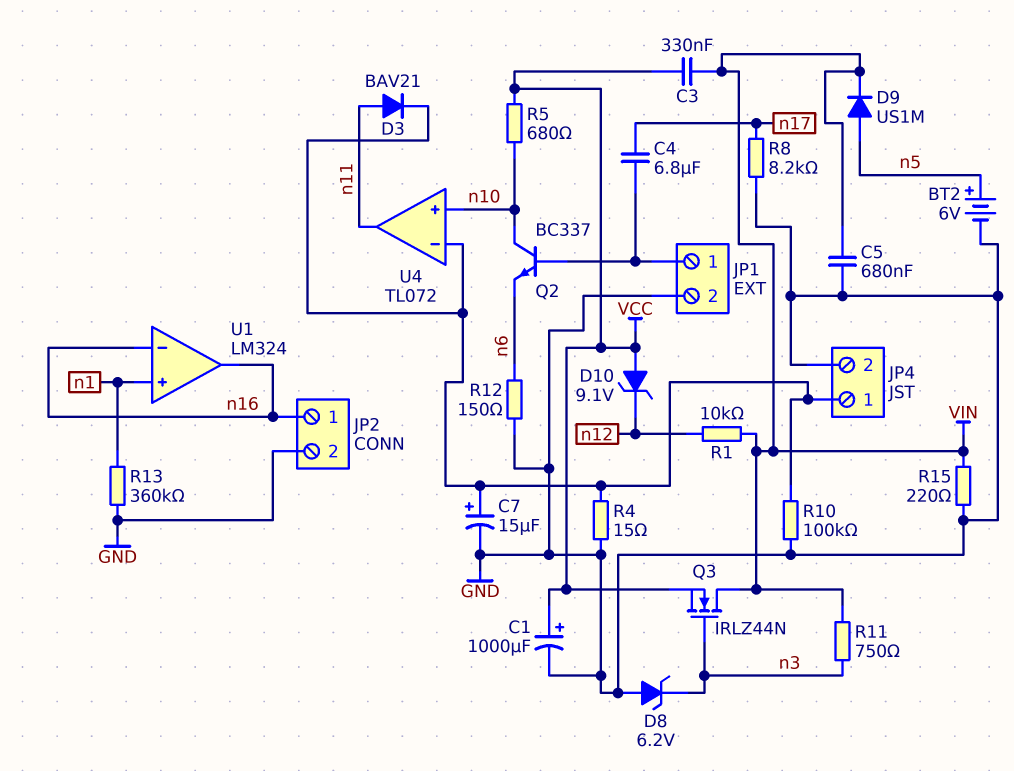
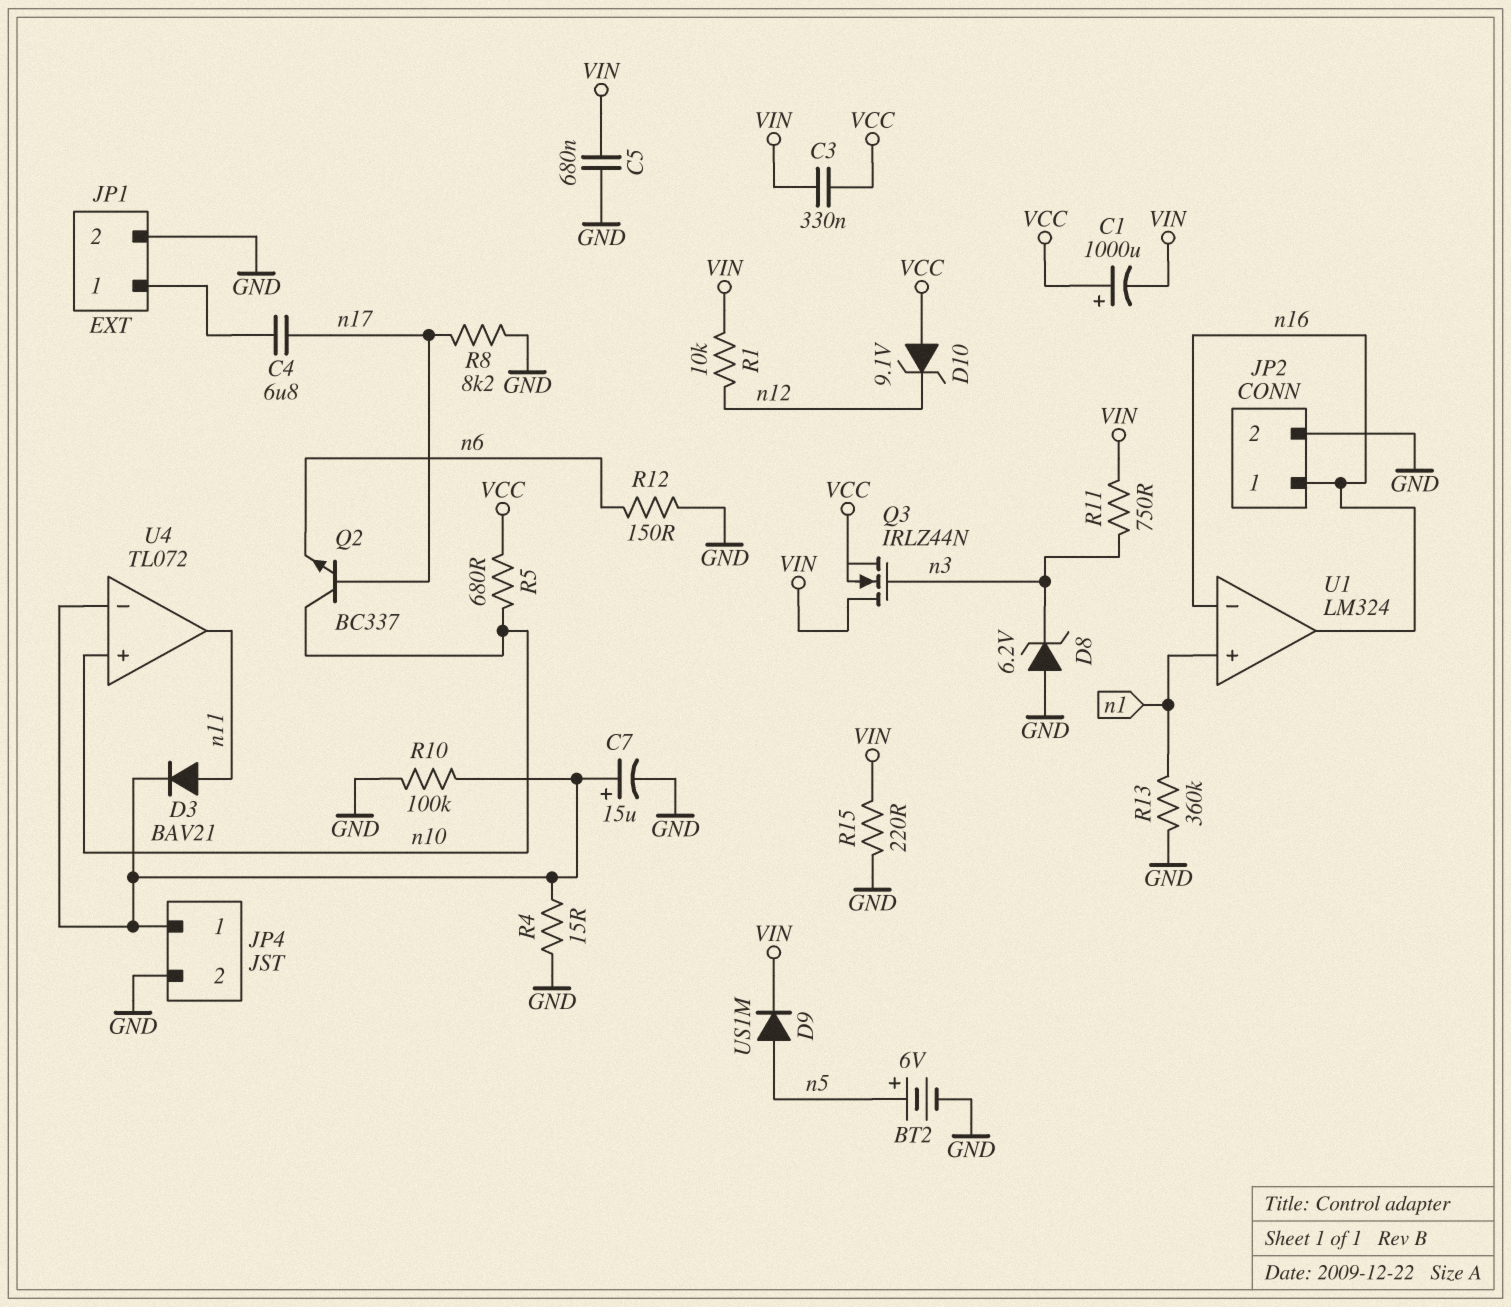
C1: 1000uF (plus VCC, minus GND) -> 1000uF (plus VCC, minus VIN)
Q2: NPN BC337 (B JP1/1, C n10, E n6) -> NPN BC337 (B n17, C n10, E n6)

